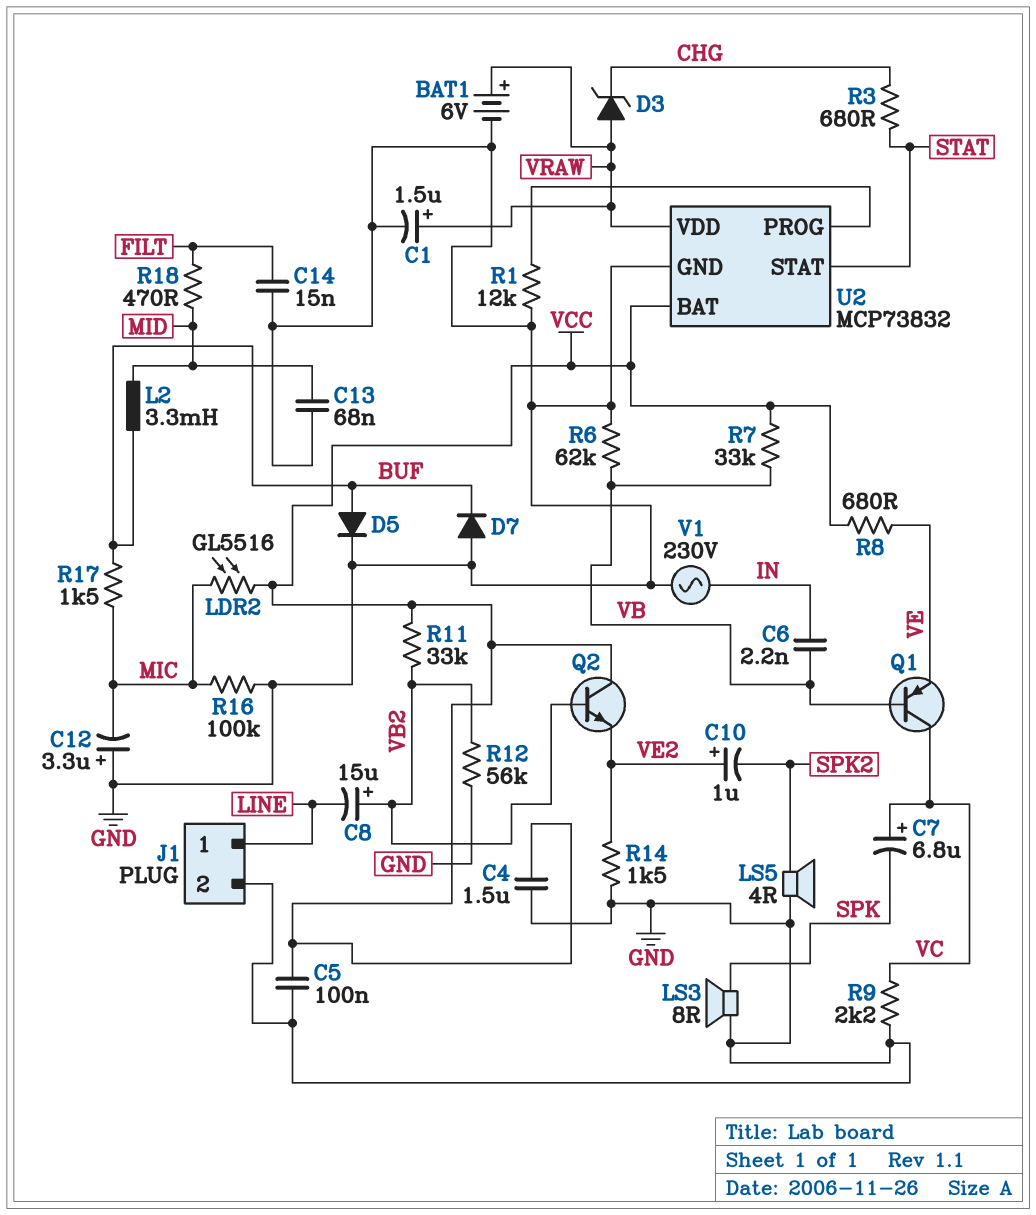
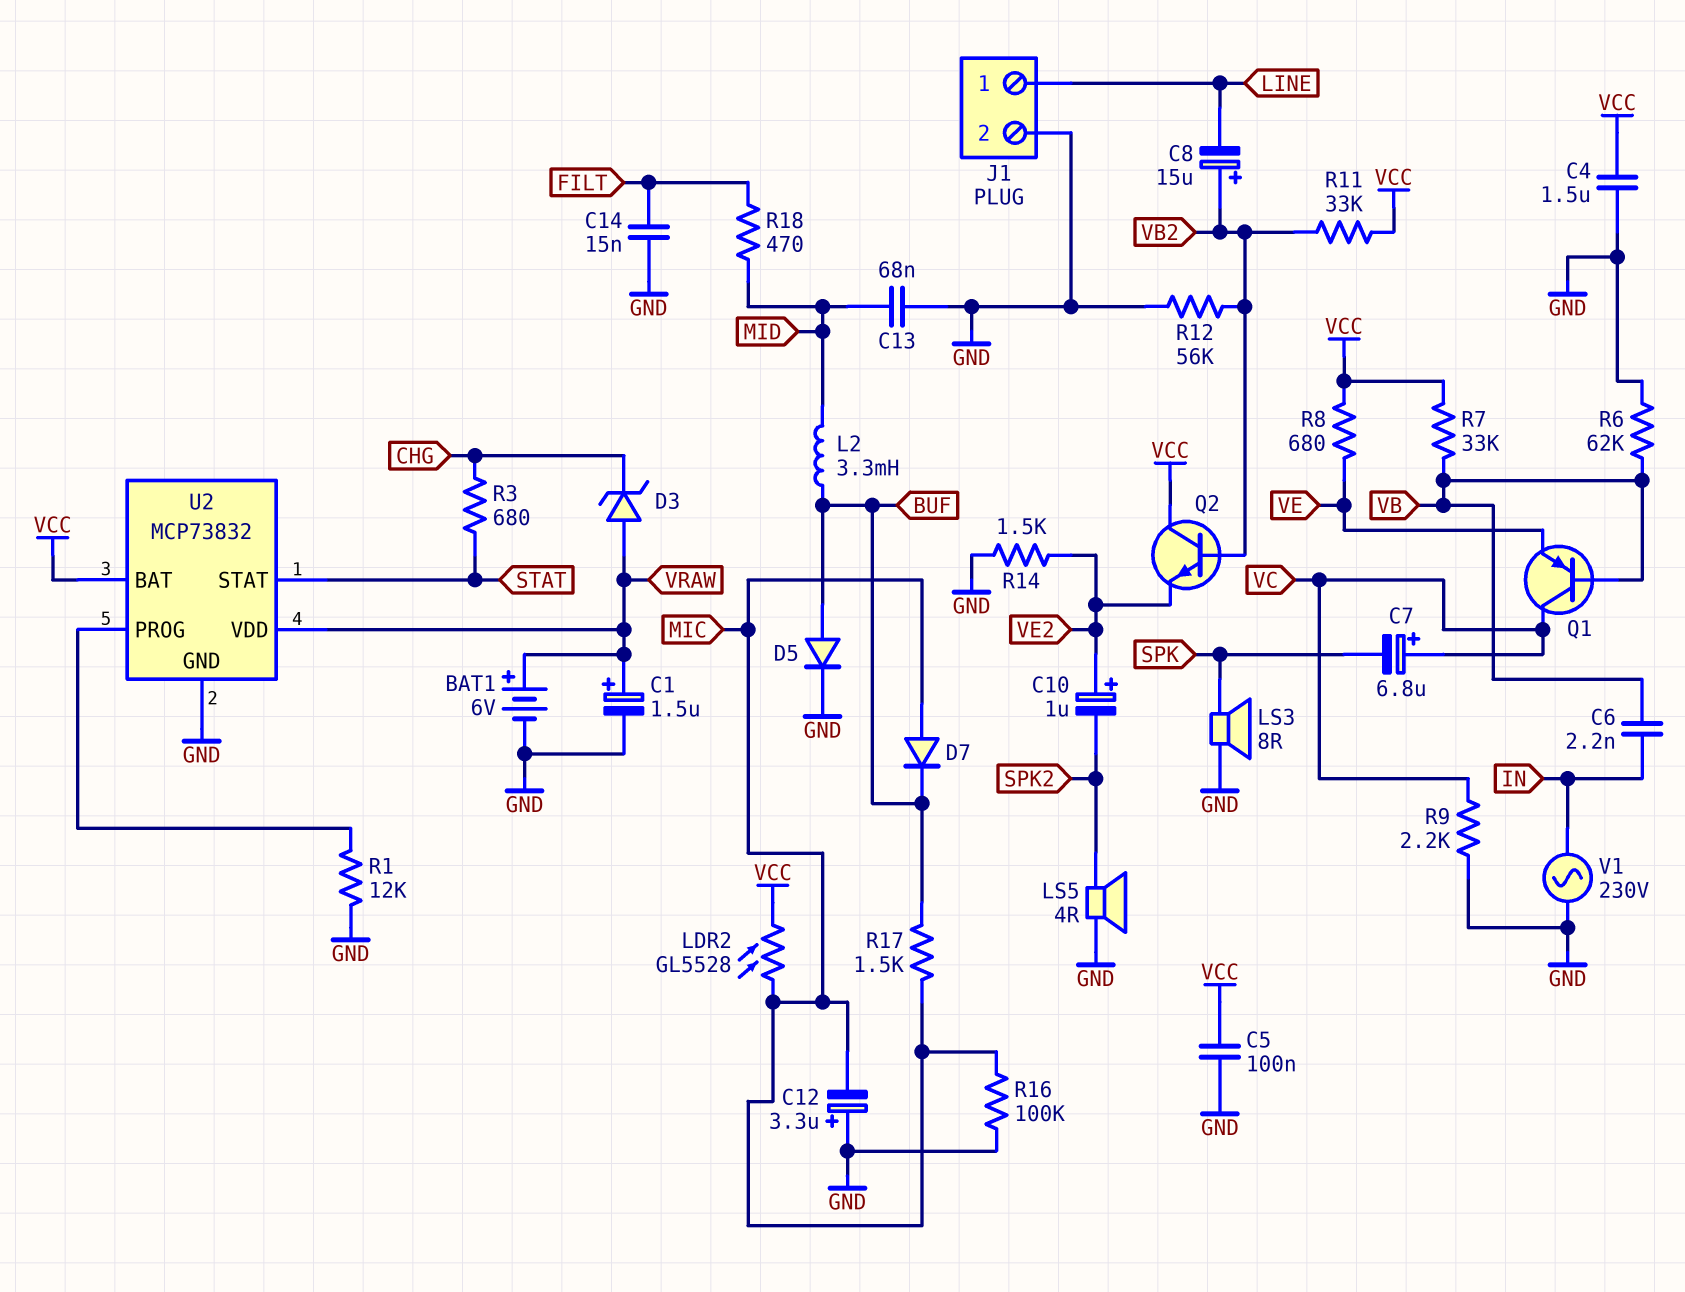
D7: diode (A GND, K BUF) -> diode (A MIC, K BUF)
LDR2: GL5516 (MIC, VCC) -> GL5528 (MIC, VCC)

